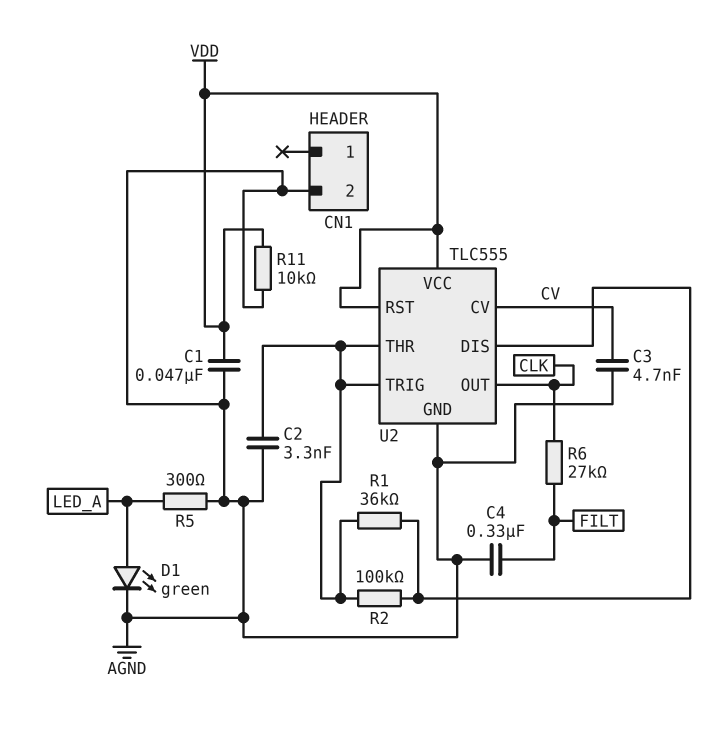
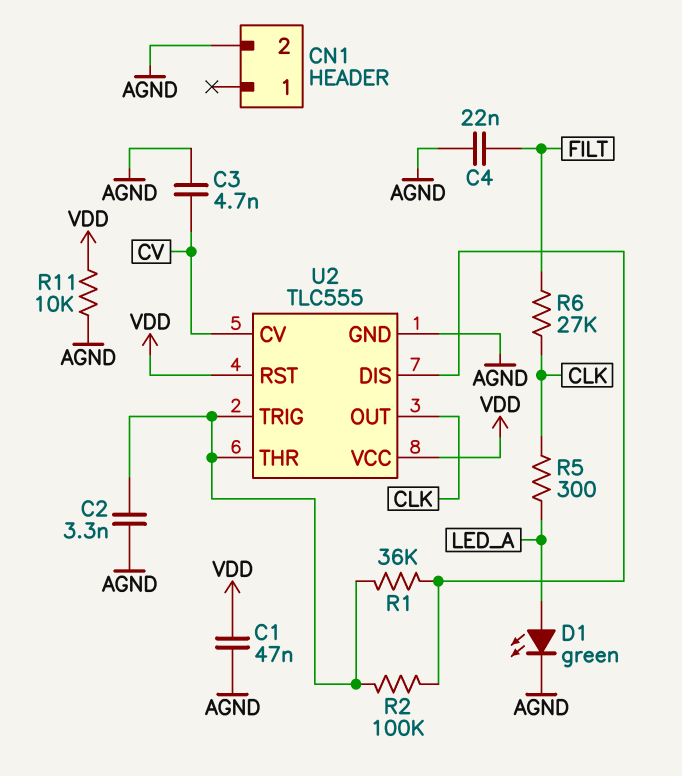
C4: 330nF (AGND, FILT) -> 22nF (AGND, FILT)
R5: 300 (AGND, LED_A) -> 300 (CLK, LED_A)

